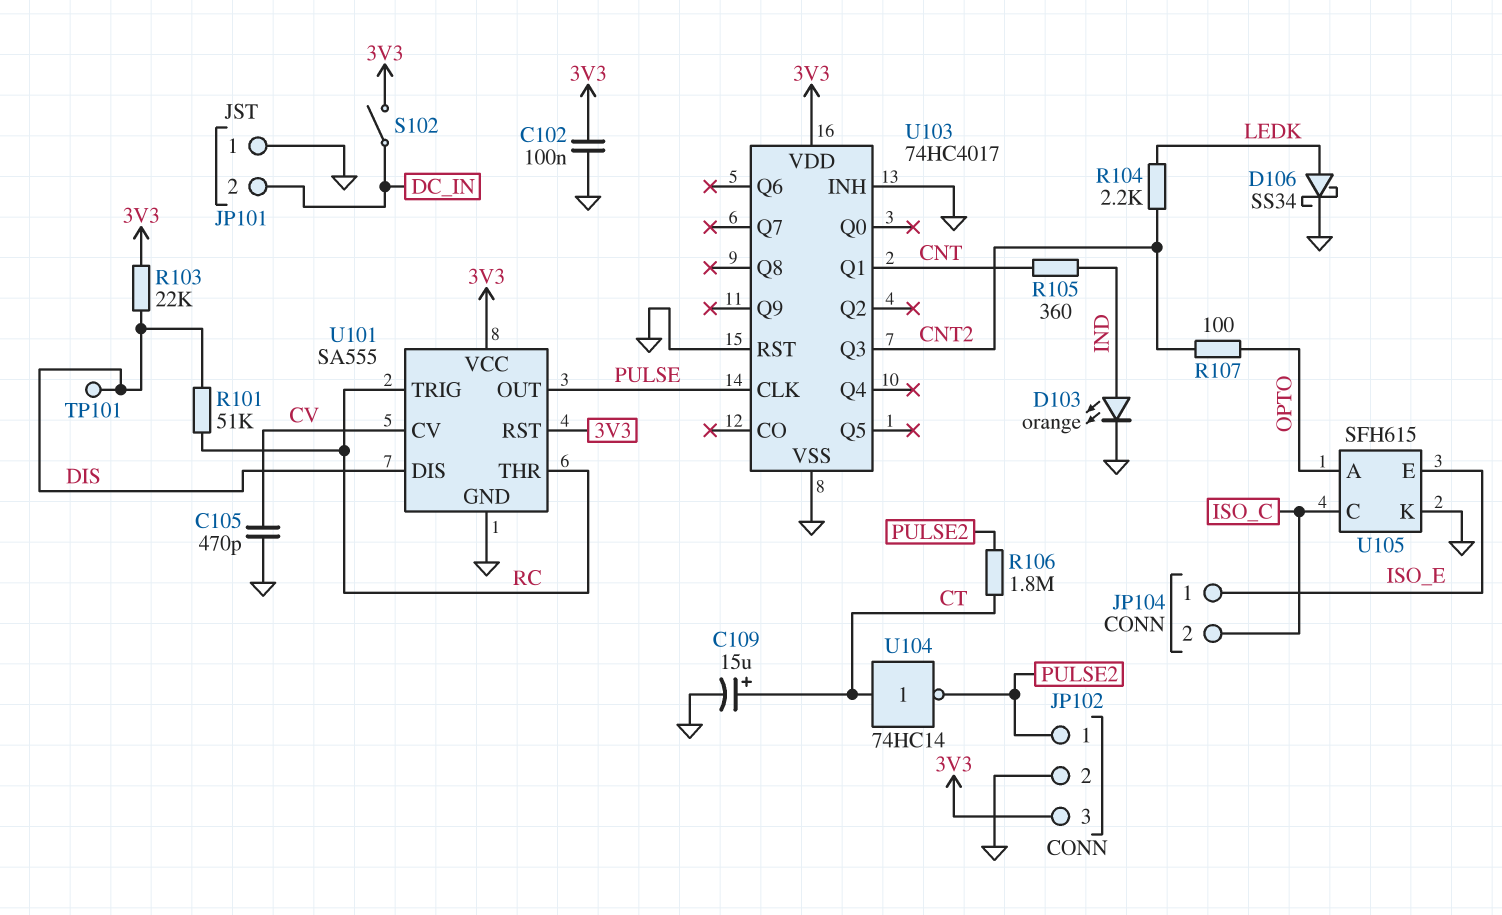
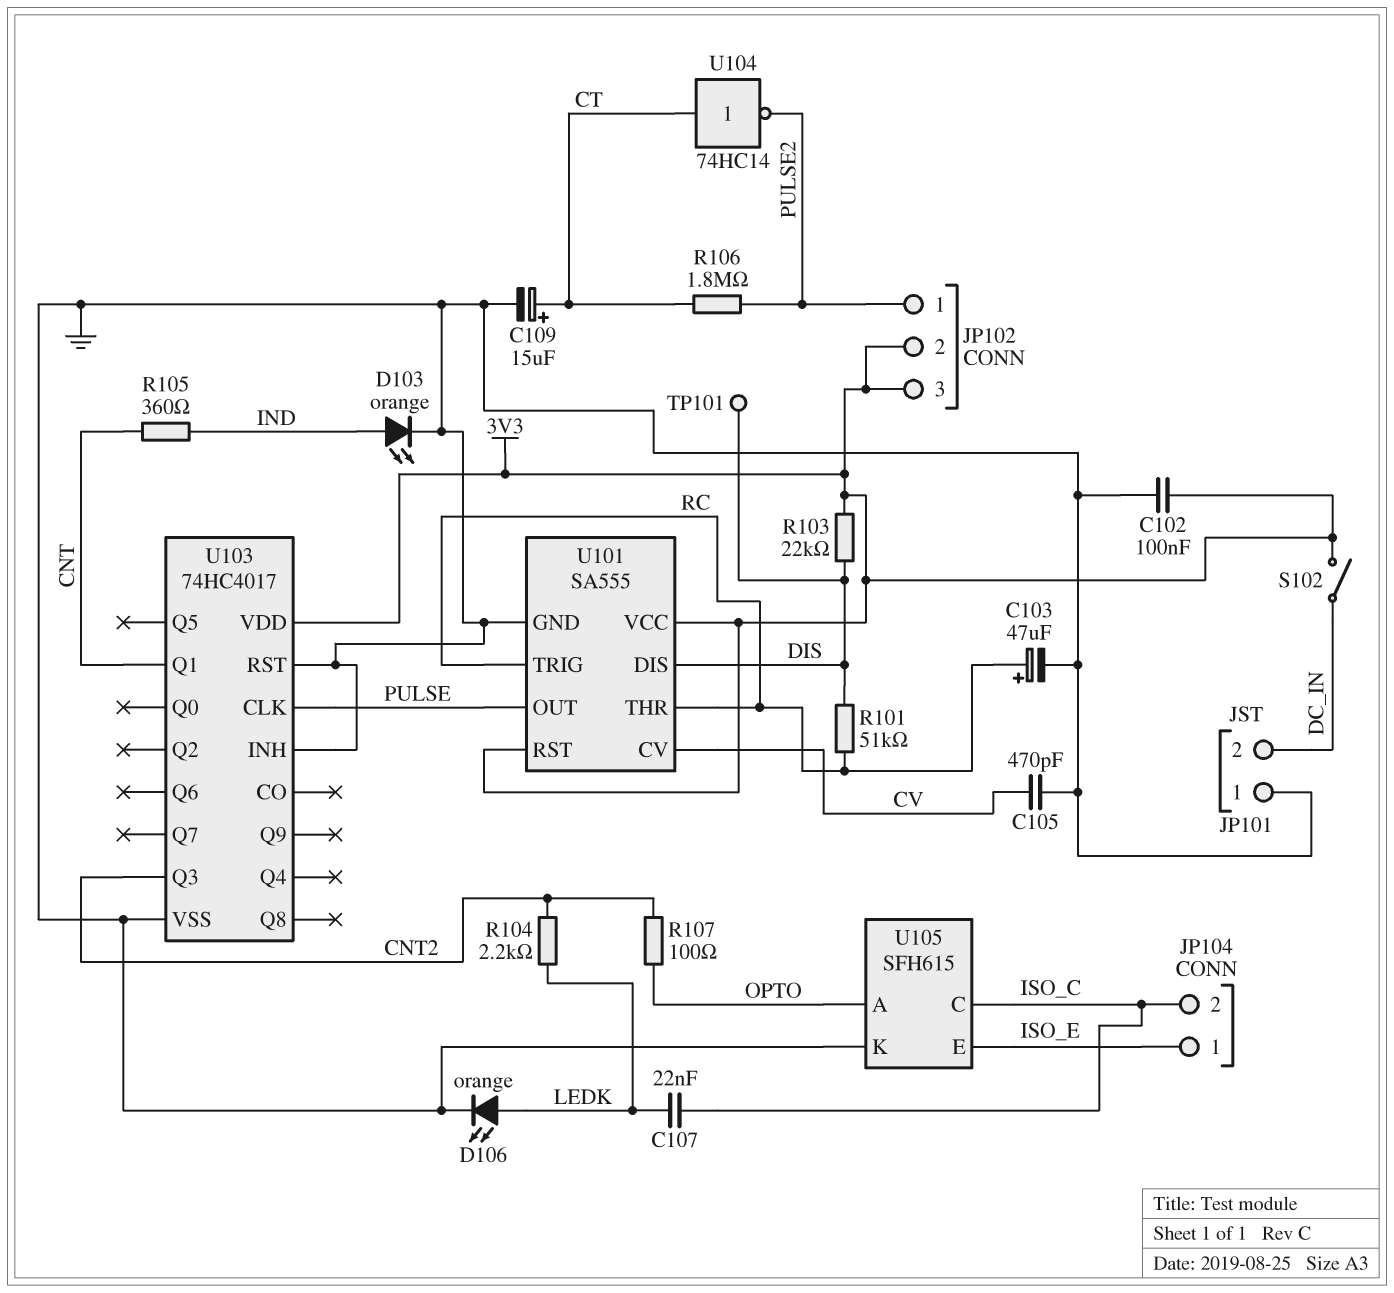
C103: none -> 47uF (plus RC, minus GND)
C107: none -> 22nF (ISO_C, LEDK)
D106: schottky SS34 (A LEDK, K GND) -> LED orange (A LEDK, K GND)
JP102 pin 2: GND -> 3V3

